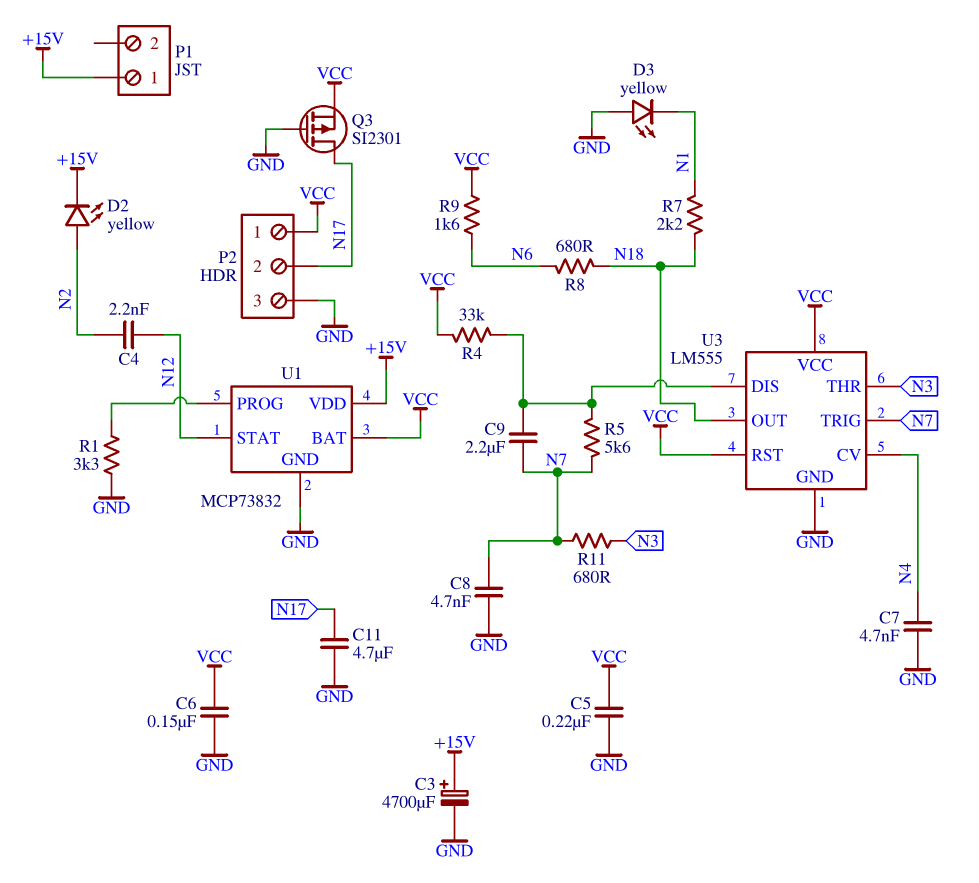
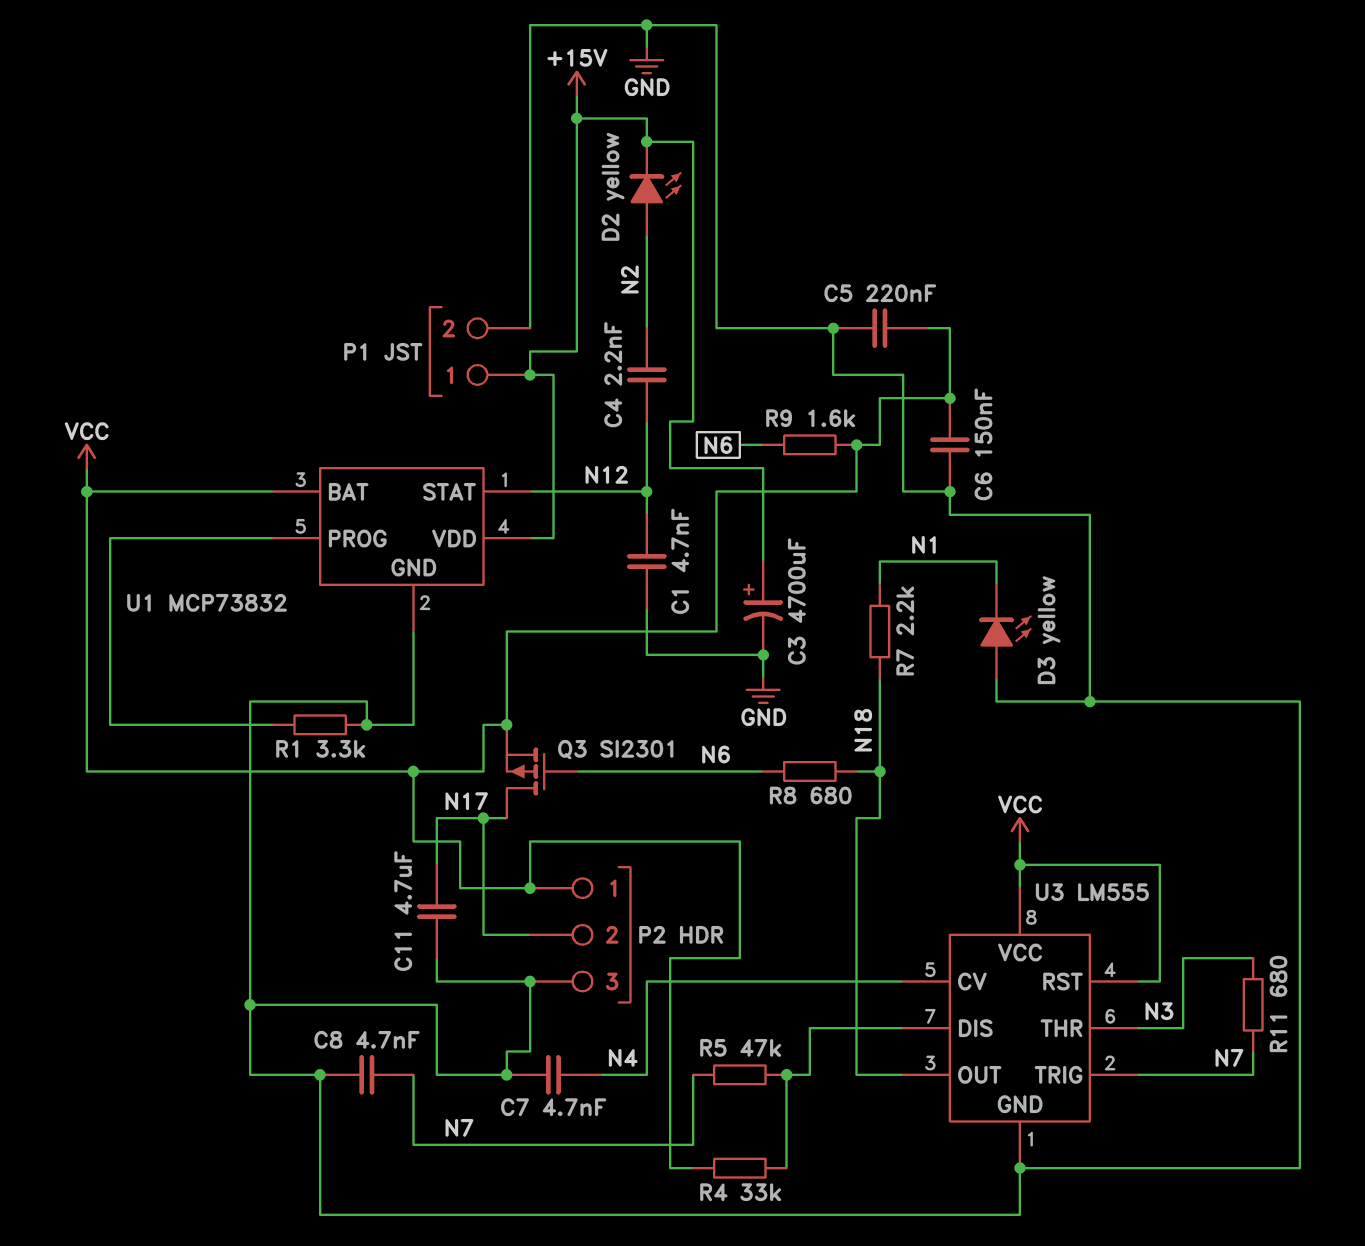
C1: none -> 4.7nF (GND, N12)
C9: 2.2uF (N7, U3/DIS) -> none
P1 pin 2: none -> GND
Q3: PMOS SI2301 (G GND, D N17, S VCC) -> PMOS SI2301 (G N6, D N17, S VCC)
R5: 5.6k (N7, U3/DIS) -> 47k (N7, U3/DIS)

